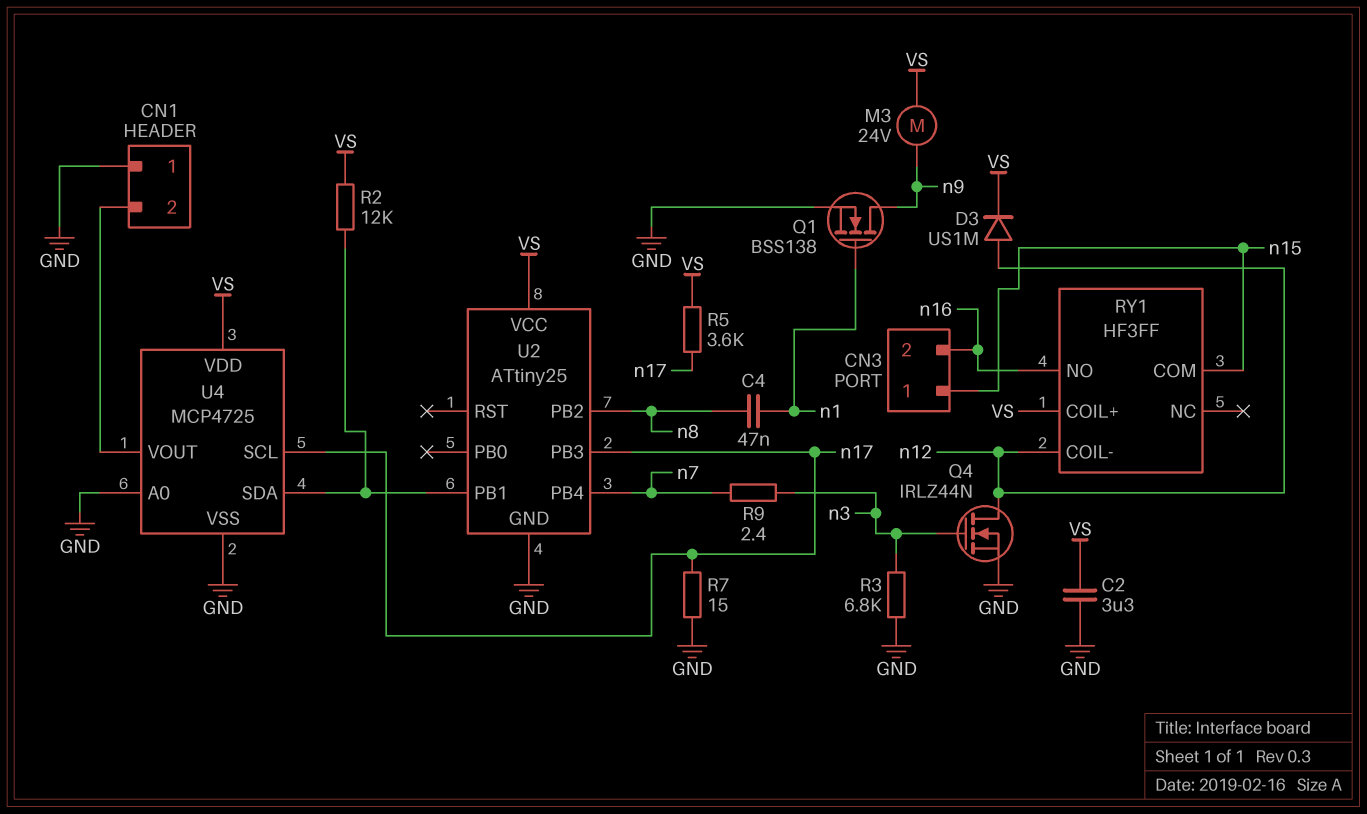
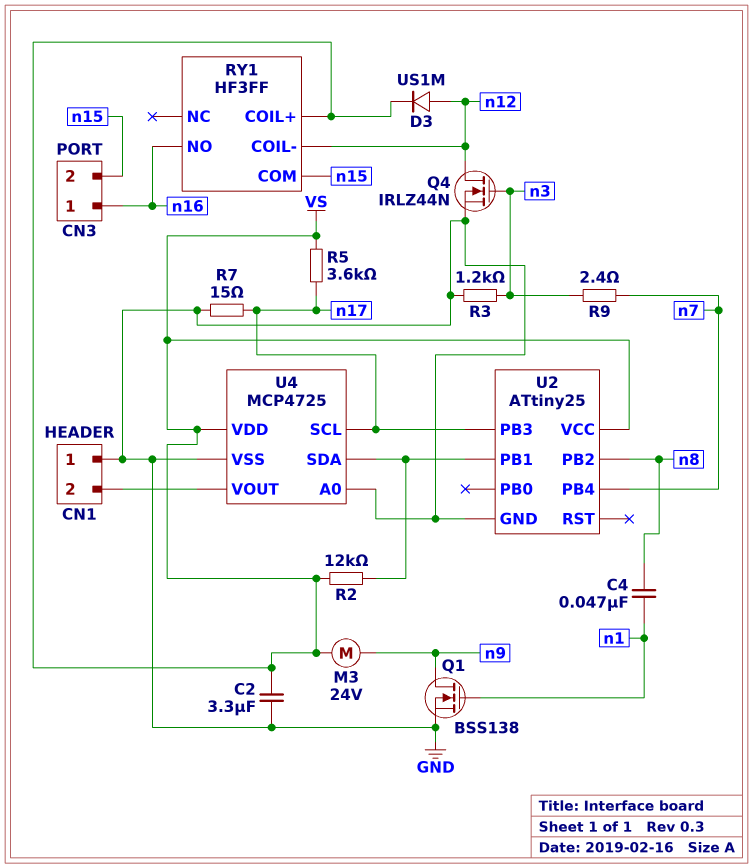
CN3 pin 1: n15 -> n16
CN3 pin 2: n16 -> n15
R3: 6.8k (GND, n3) -> 1.2k (GND, n3)

